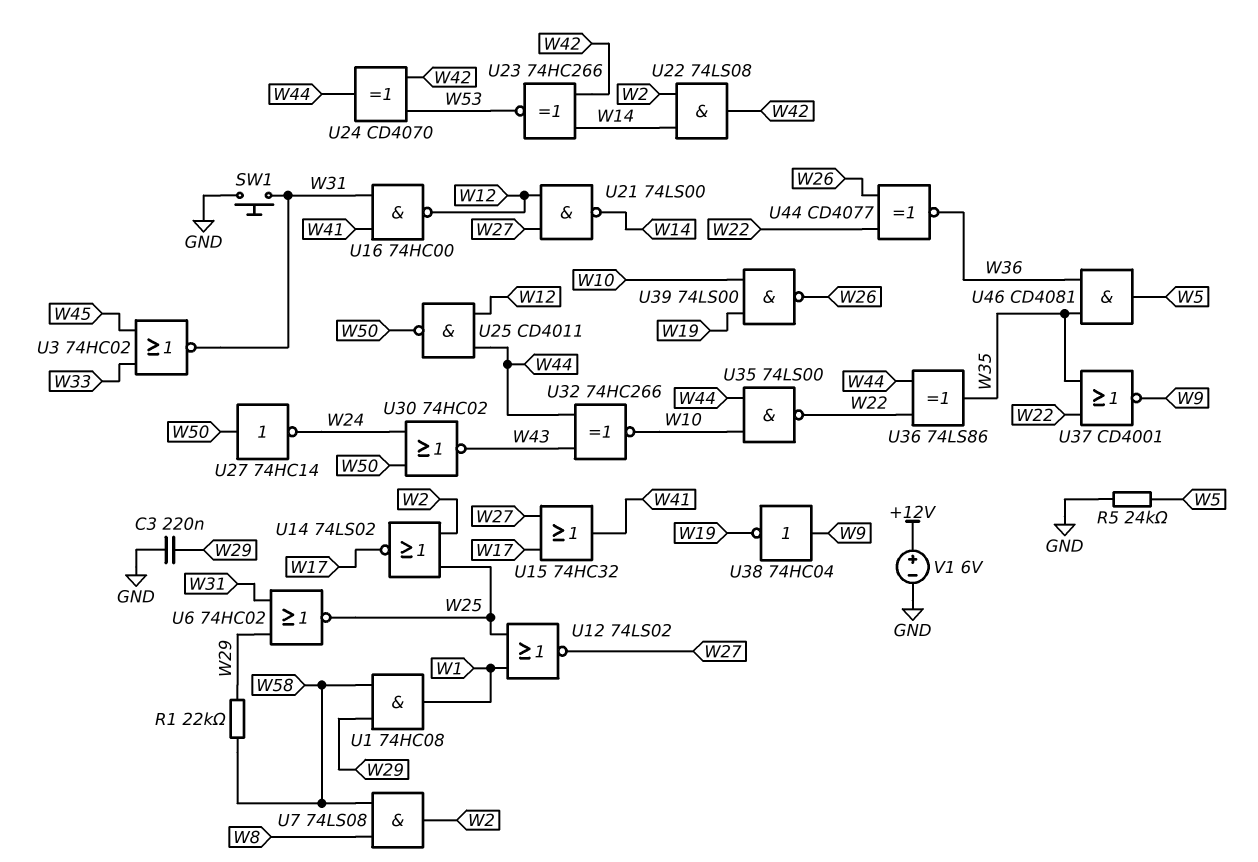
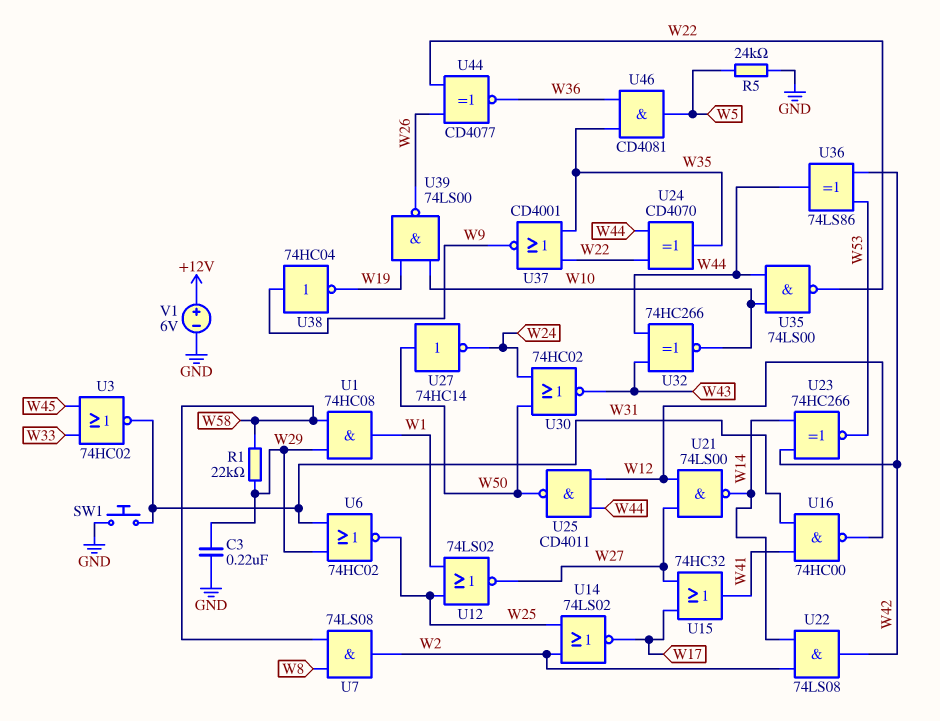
U24: XOR CD4070 (in W42, in W53, out W44) -> XOR CD4070 (in W22, in W44, out W35)
U36: XOR 74LS86 (in W22, in W44, out W35) -> XOR 74LS86 (in W42, in W53, out W44)

